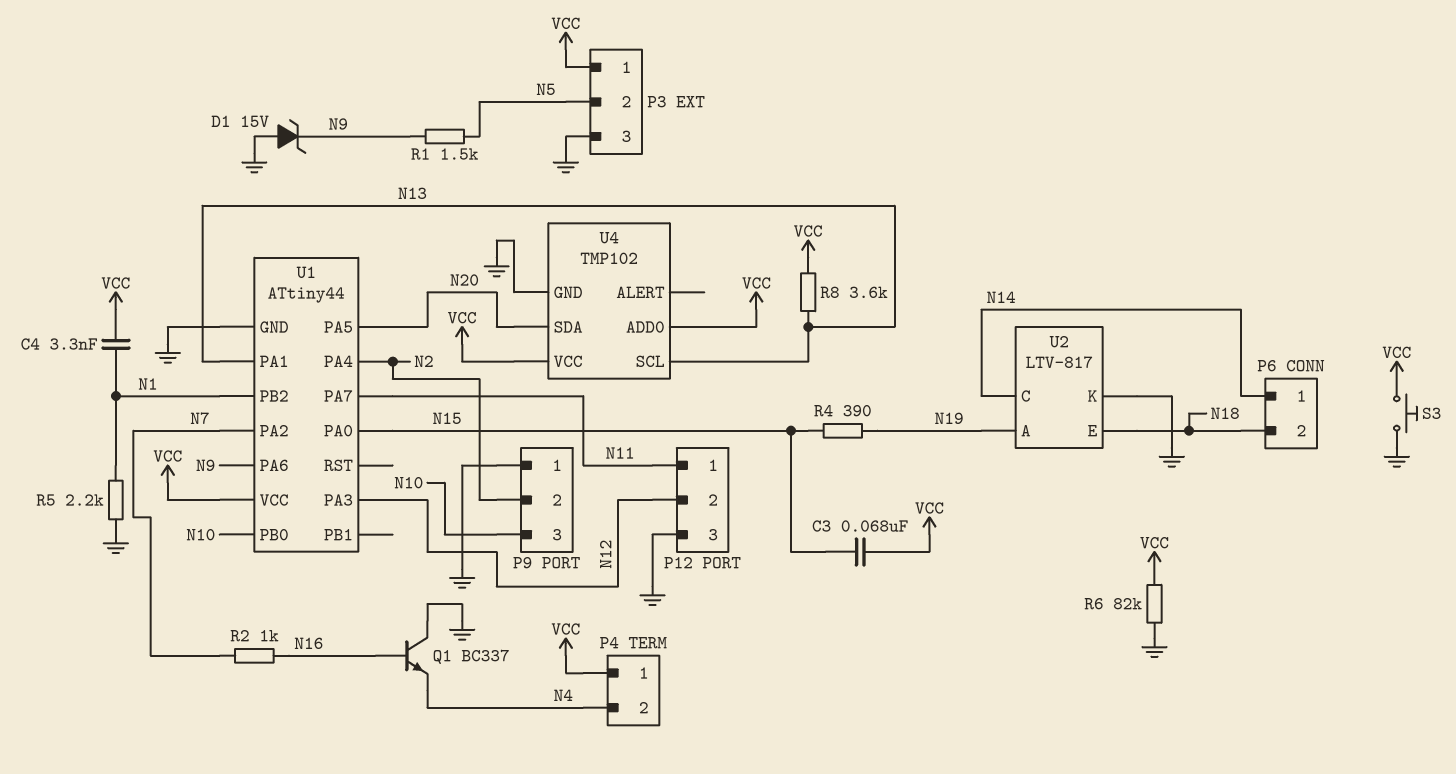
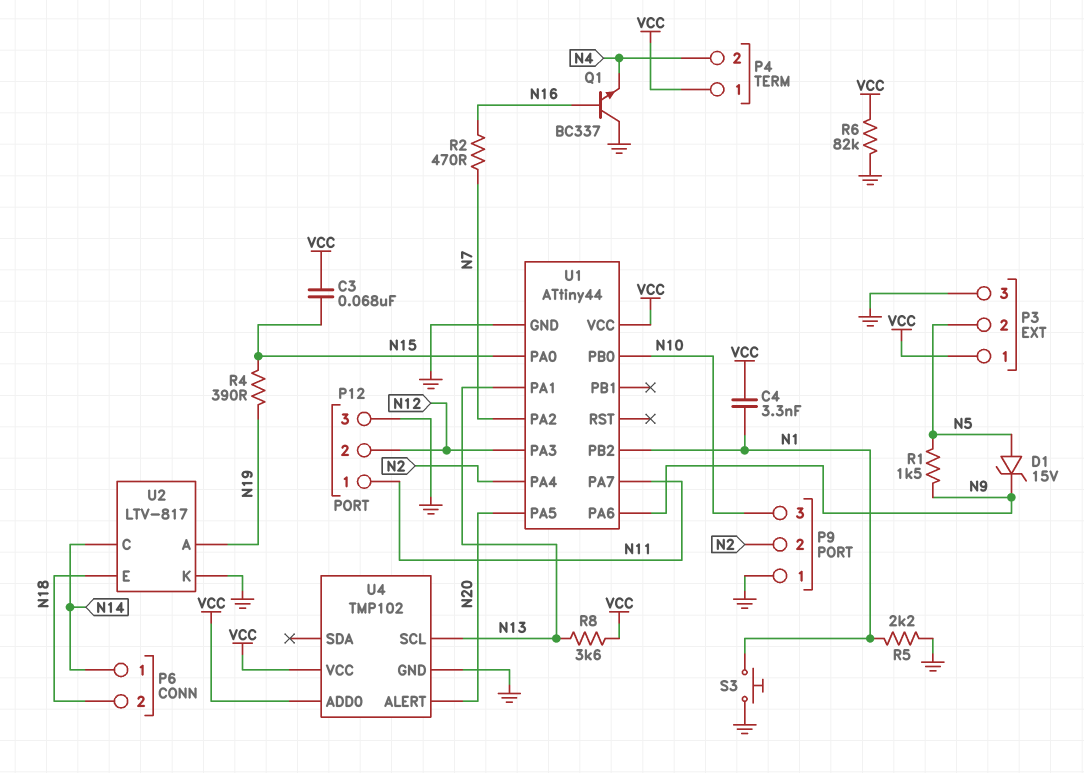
D1: zener 15V (A GND, K N9) -> zener 15V (A N5, K N9)
R2: 1k (N7, N16) -> 470 (N7, N16)
S3: button (GND, VCC) -> button (GND, N1)
U4 pin ALERT: none -> N20
U4 pin SDA: N20 -> none

